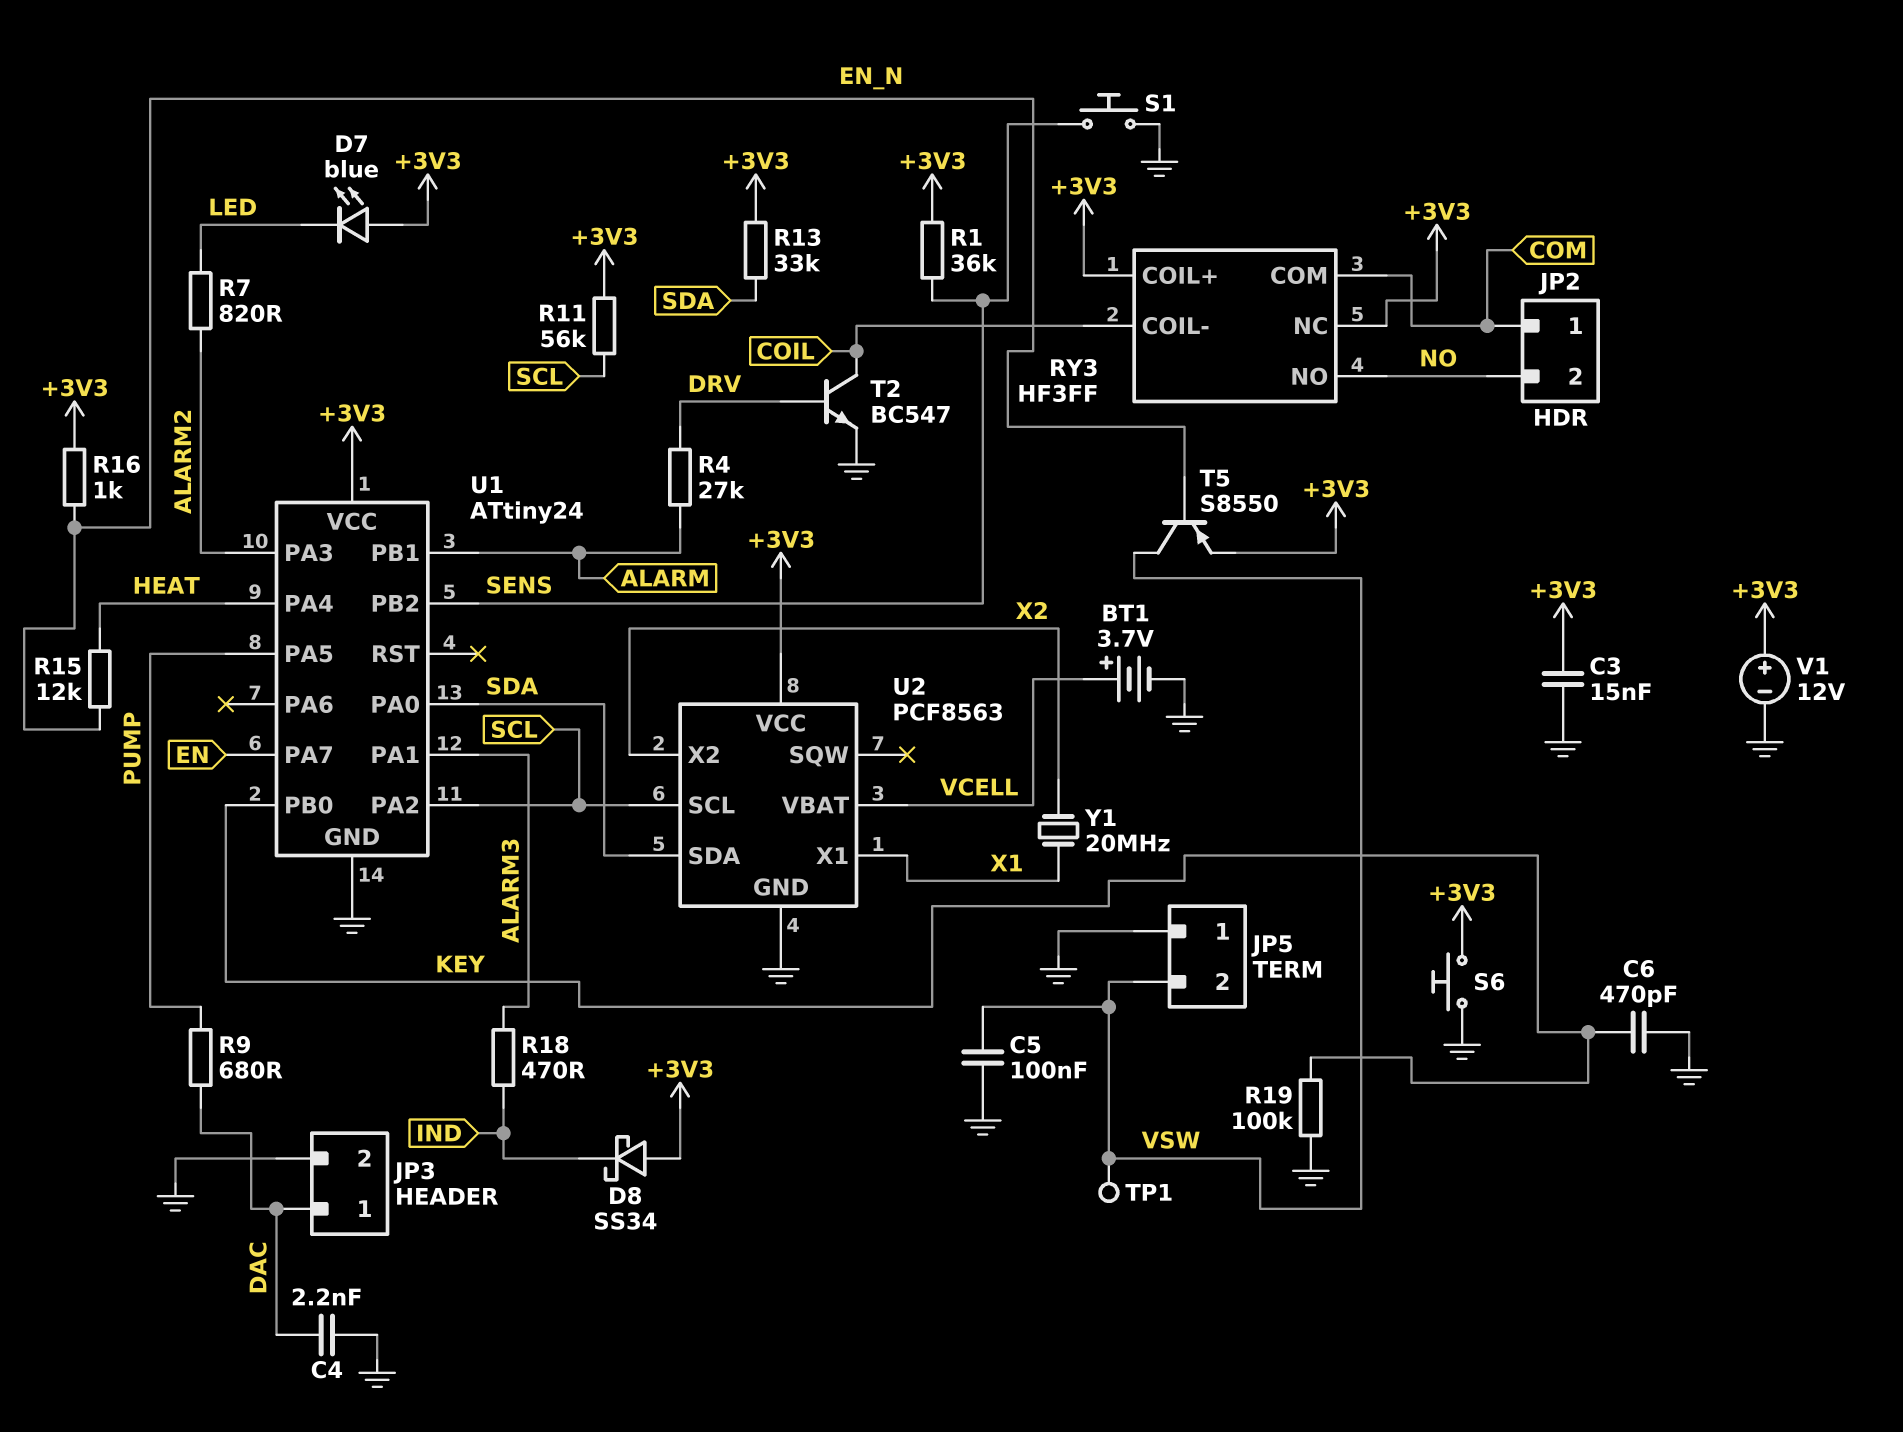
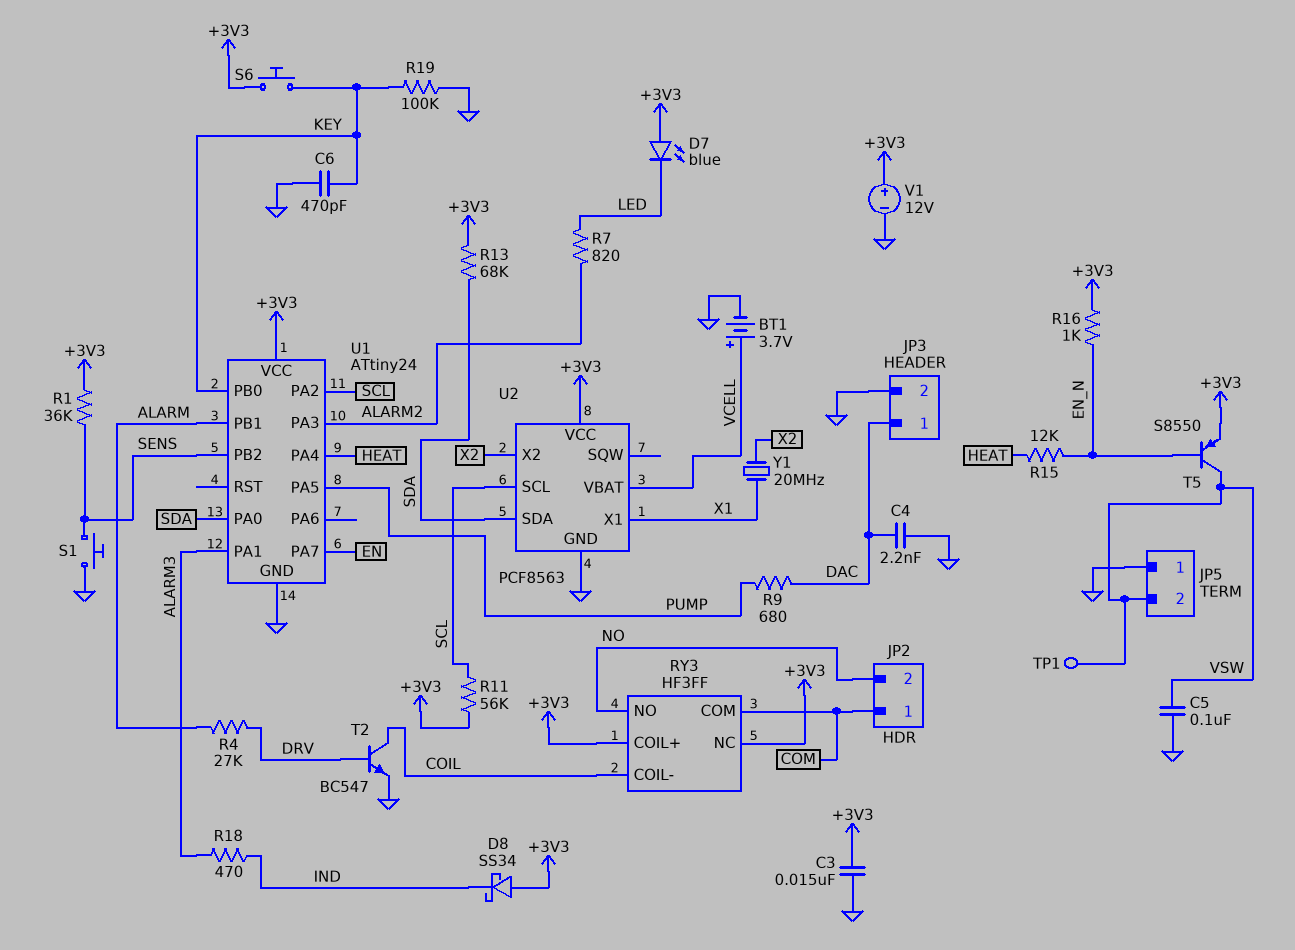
R13: 33k (+3V3, SDA) -> 68k (+3V3, SDA)
S6: button (+3V3, GND) -> button (+3V3, KEY)

